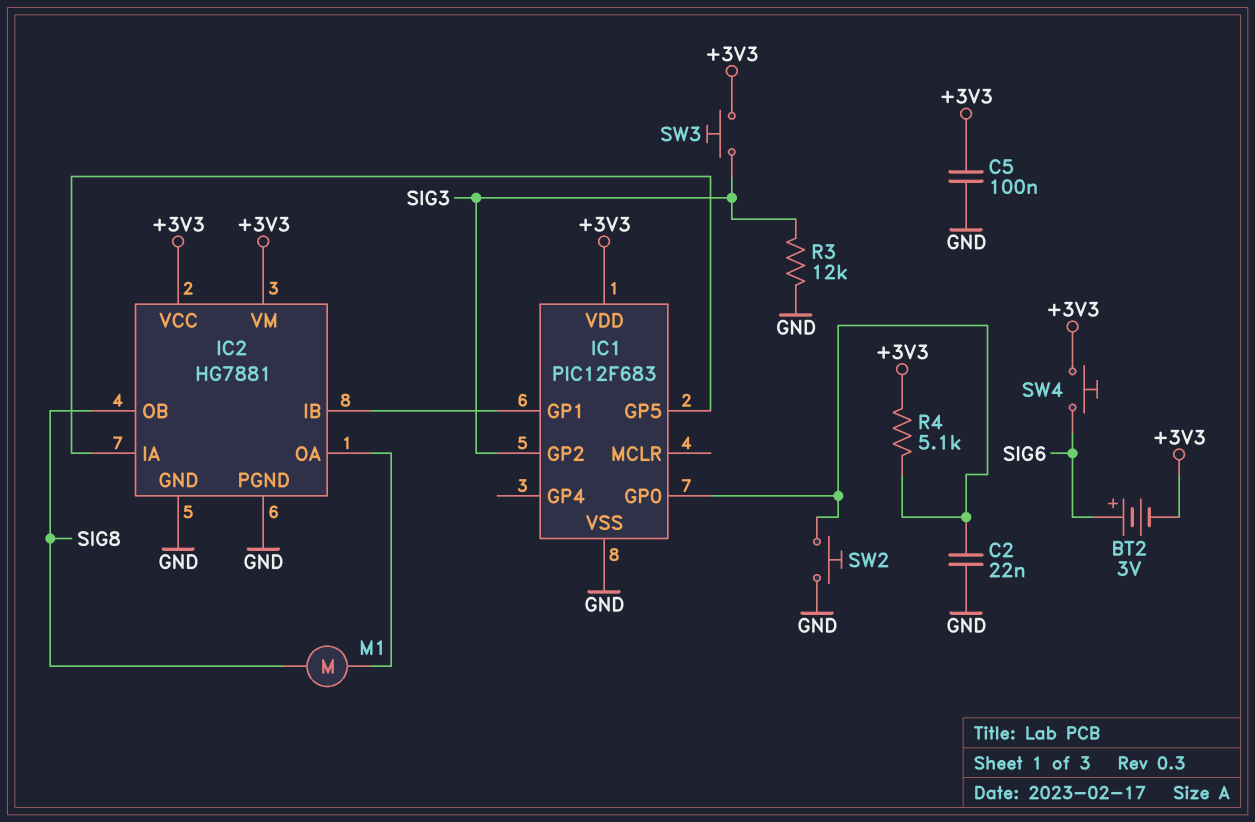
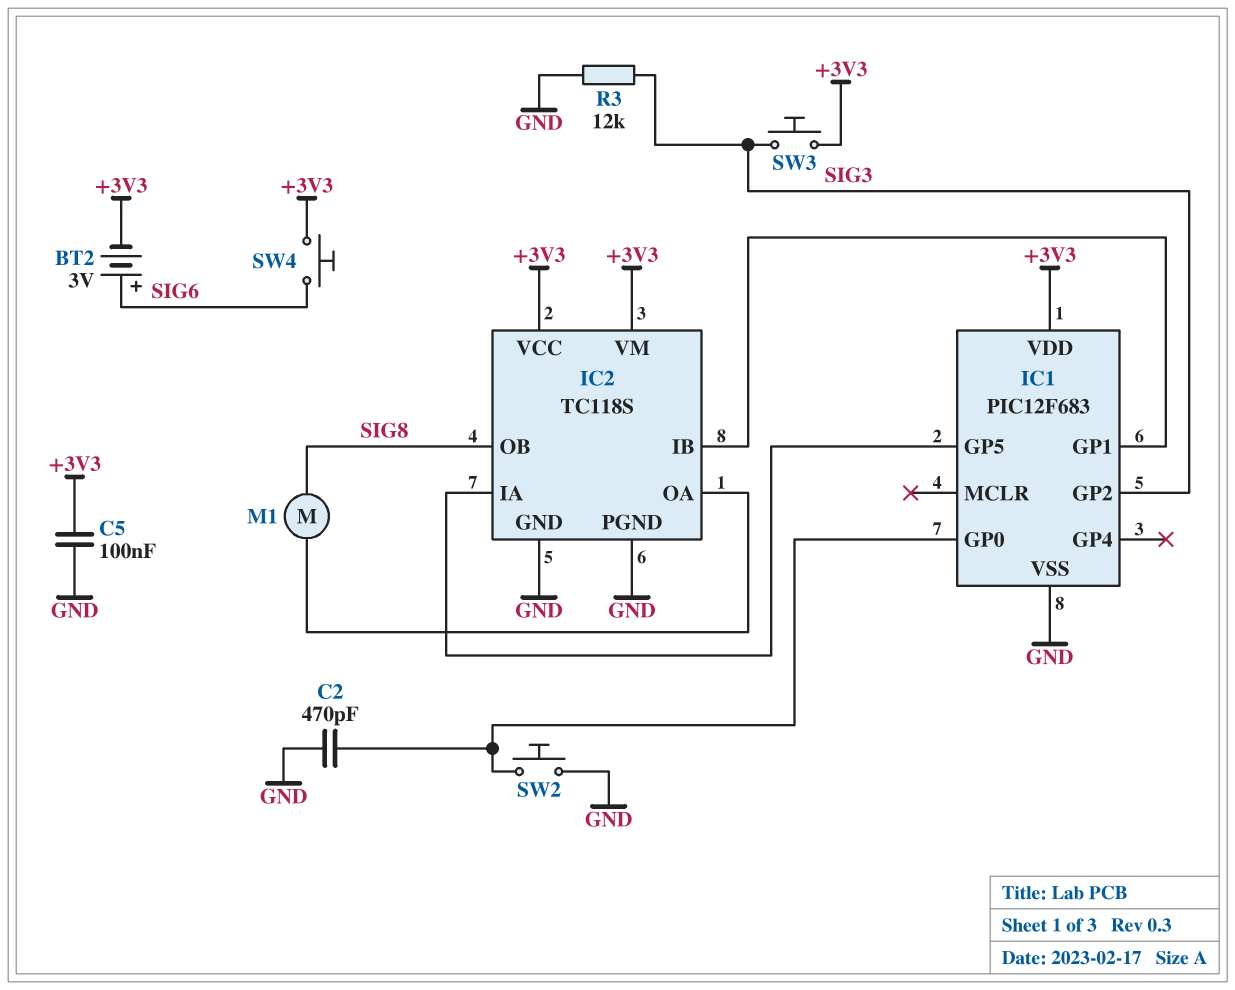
C2: 22nF (GND, IC1/GP0) -> 470pF (GND, IC1/GP0)
IC2: HG7881 -> TC118S
R4: 5.1k (+3V3, IC1/GP0) -> none

